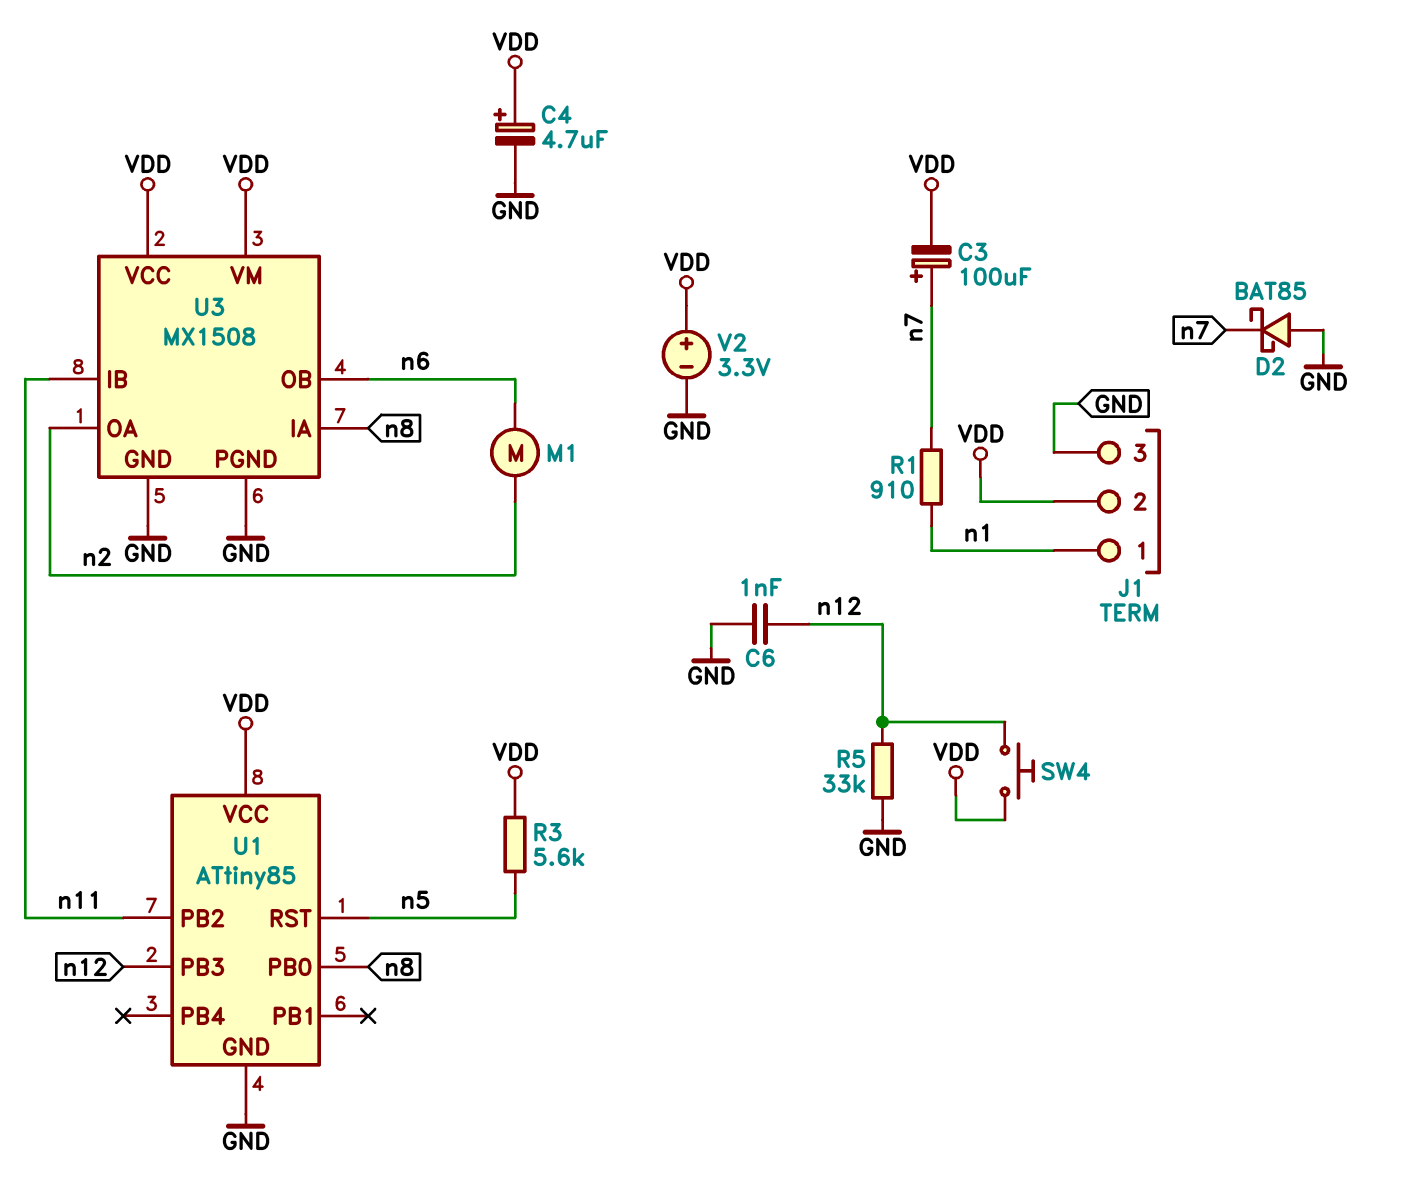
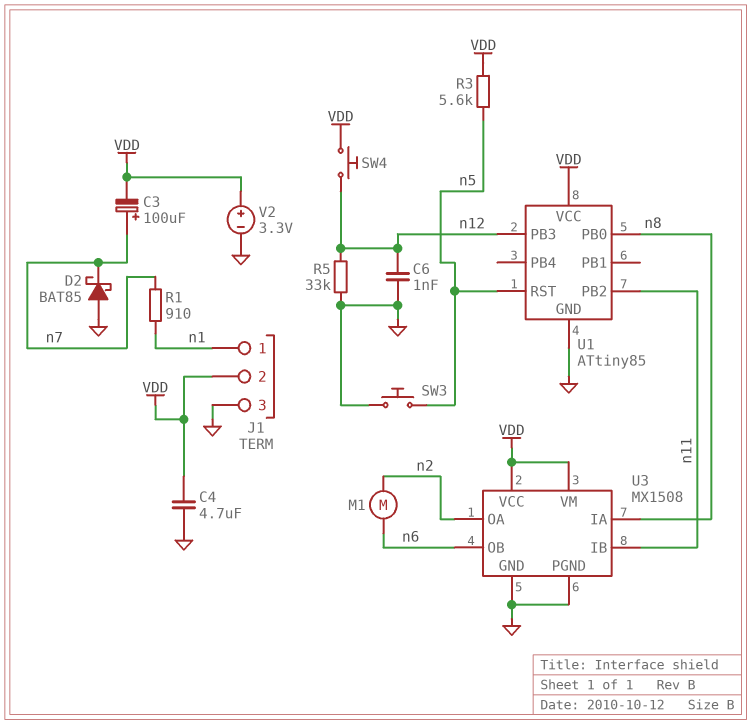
C4: 4.7uF (plus VDD, minus GND) -> 4.7uF (GND, VDD)
SW3: none -> button (GND, n5)

